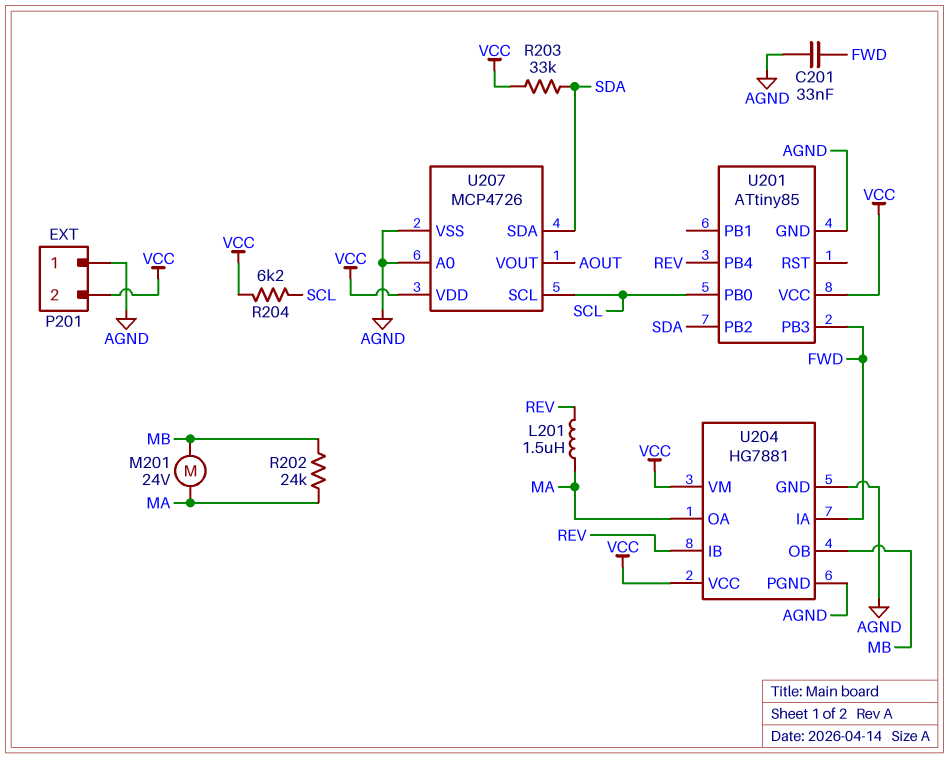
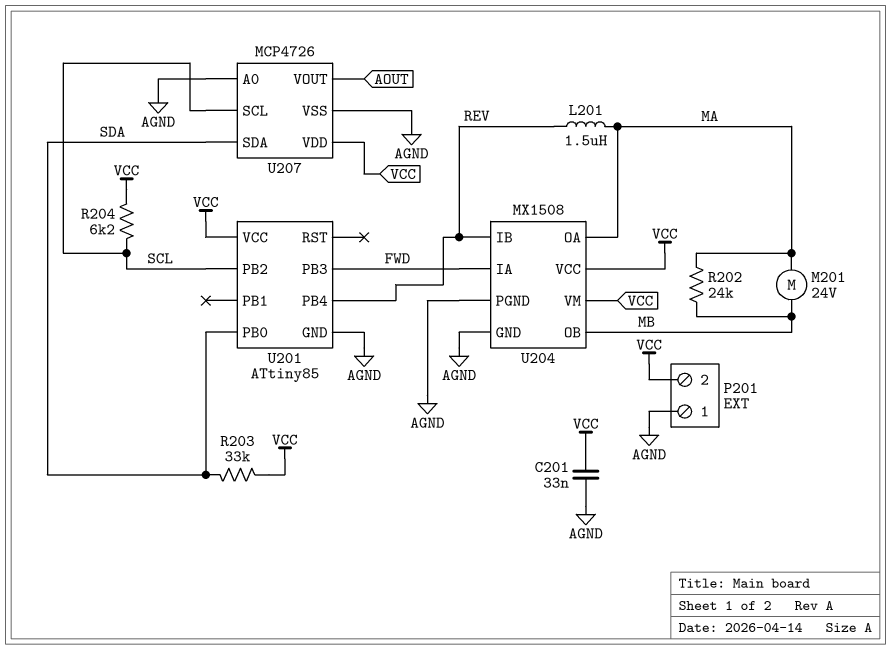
C201: 33nF (AGND, FWD) -> 33nF (AGND, VCC)
U201 pin PB0: SCL -> SDA
U201 pin PB2: SDA -> SCL
U204: HG7881 -> MX1508

